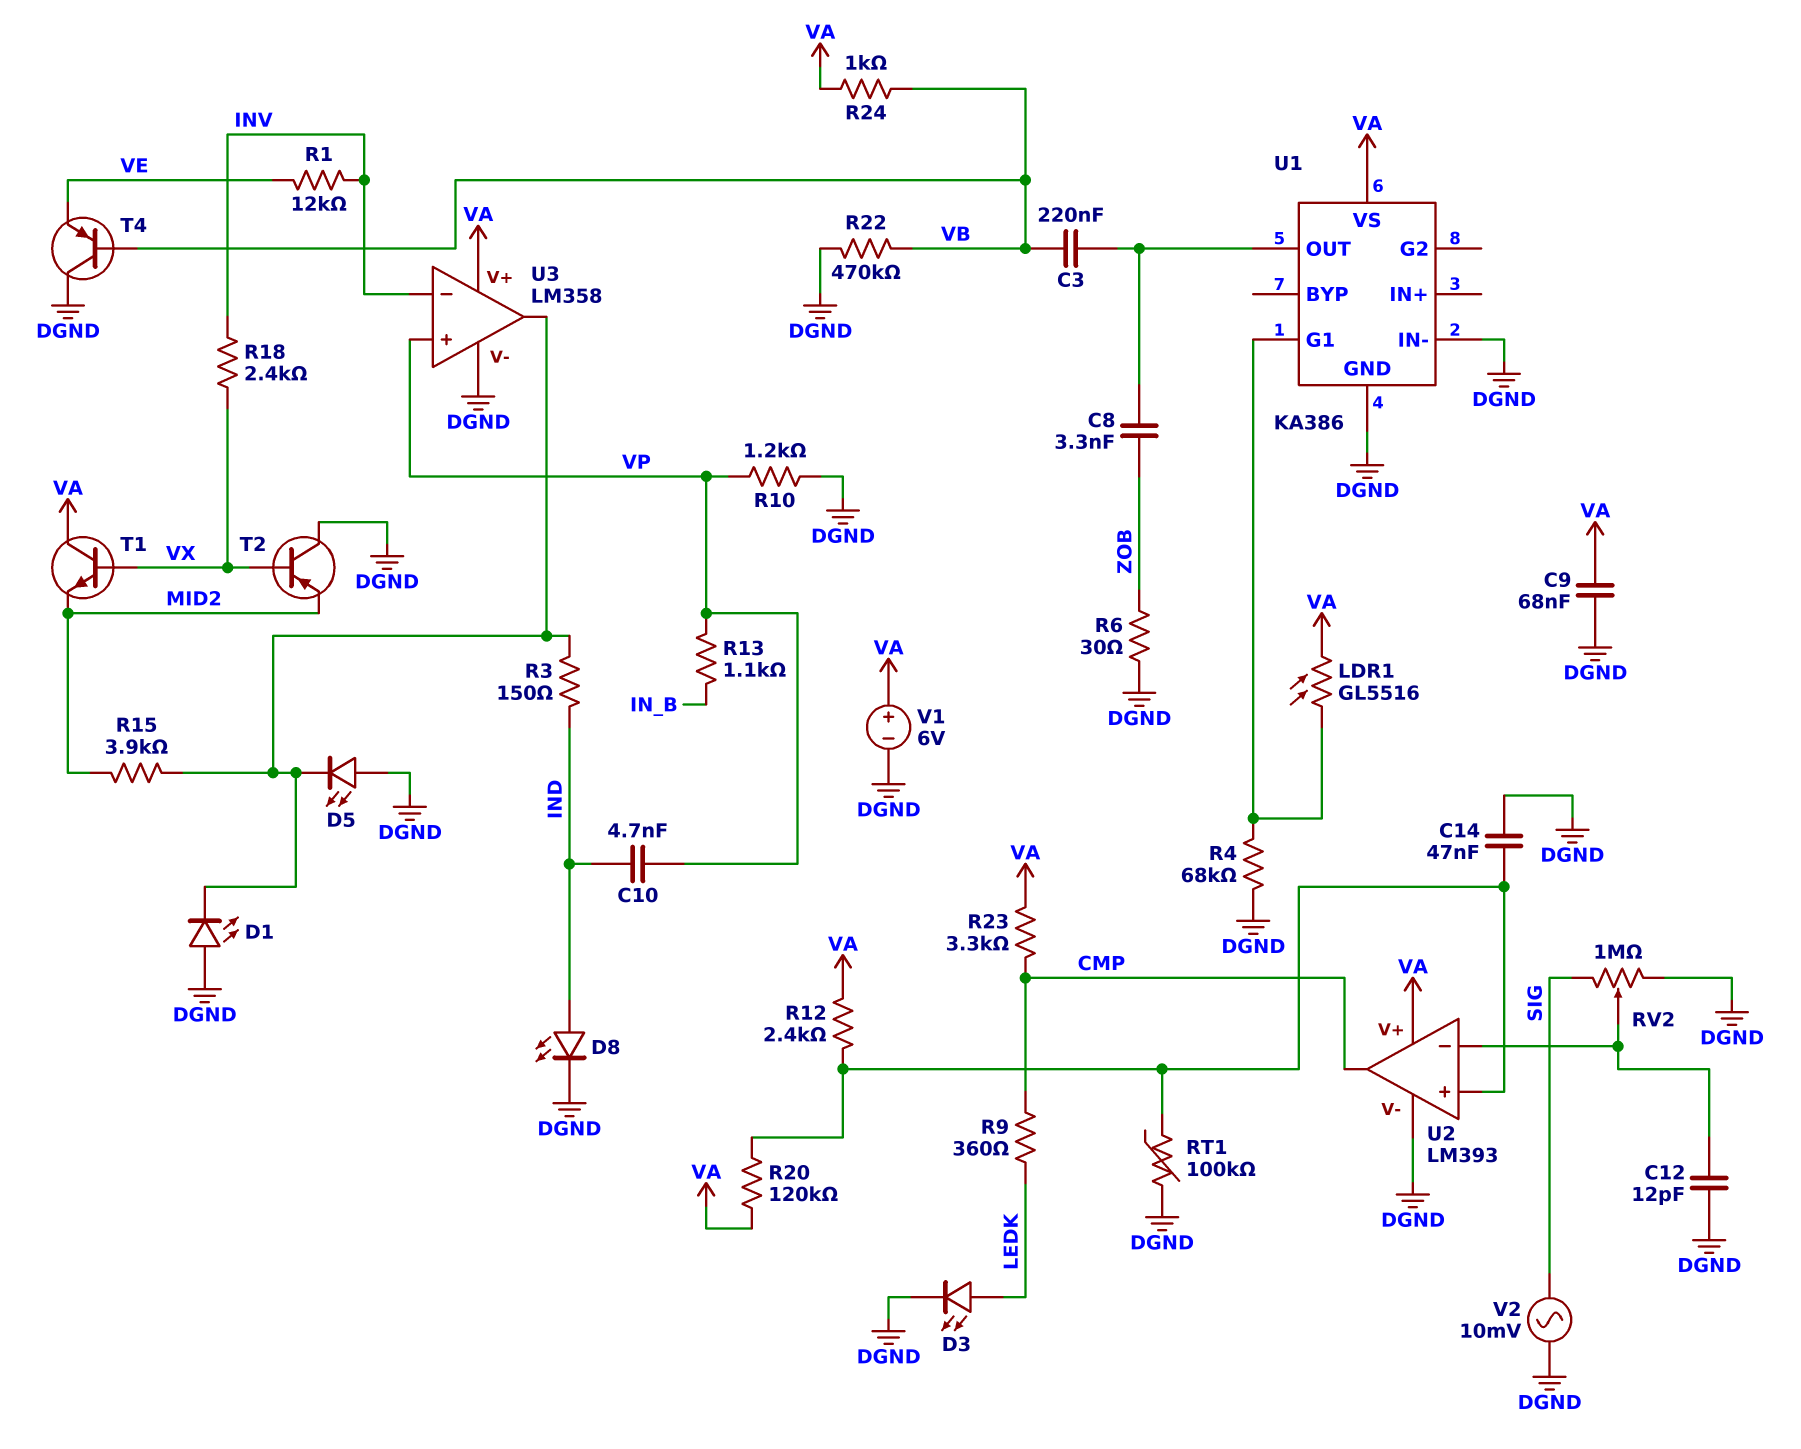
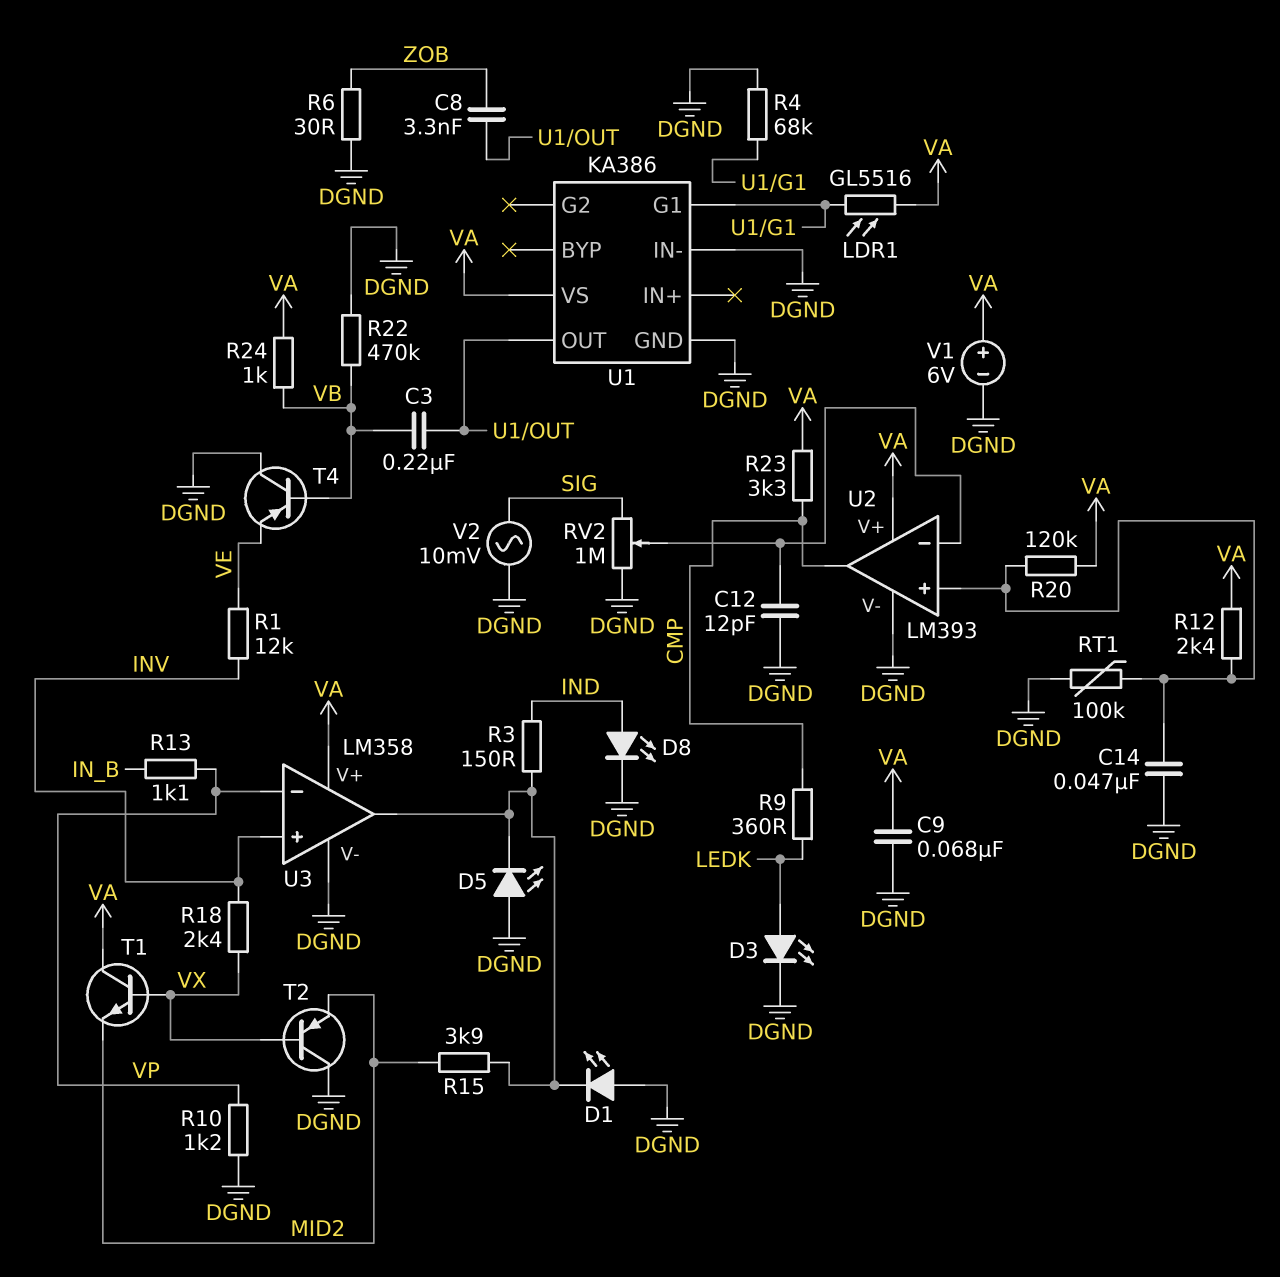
C10: 4.7nF (IND, VP) -> none
U3 pin in+: VP -> INV
U3 pin in-: INV -> VP

